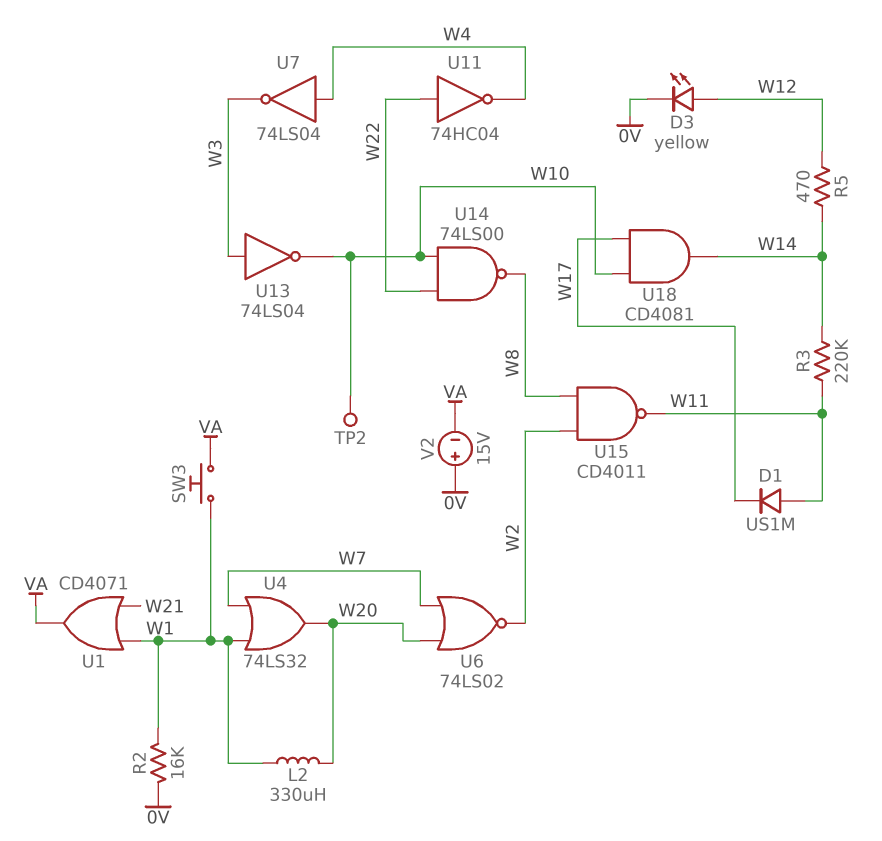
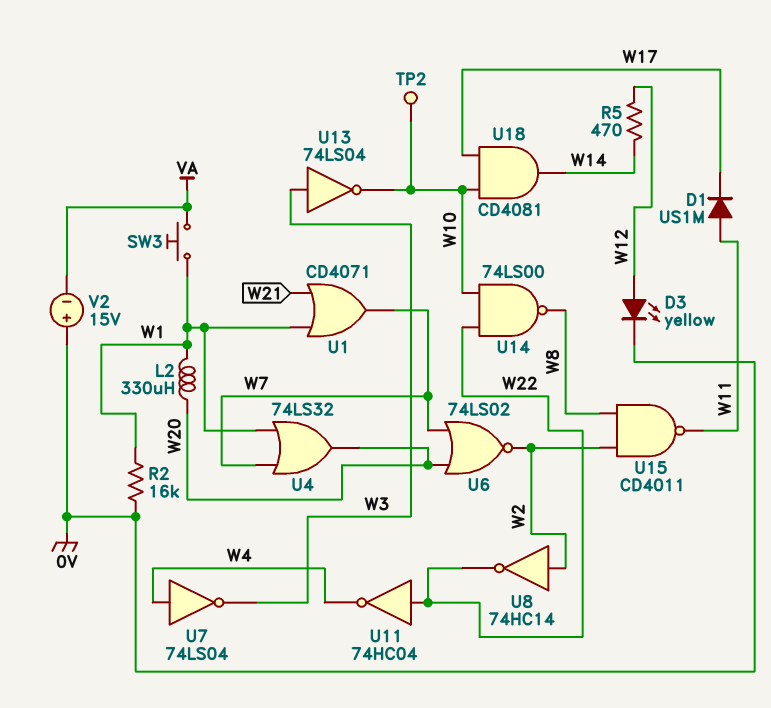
R3: 220k (W11, W14) -> none
U1: OR CD4071 (in W1, in W21, out VA) -> OR CD4071 (in W1, in W21, out W7)
U8: none -> NOT 74HC14 (in W2, out W22)

